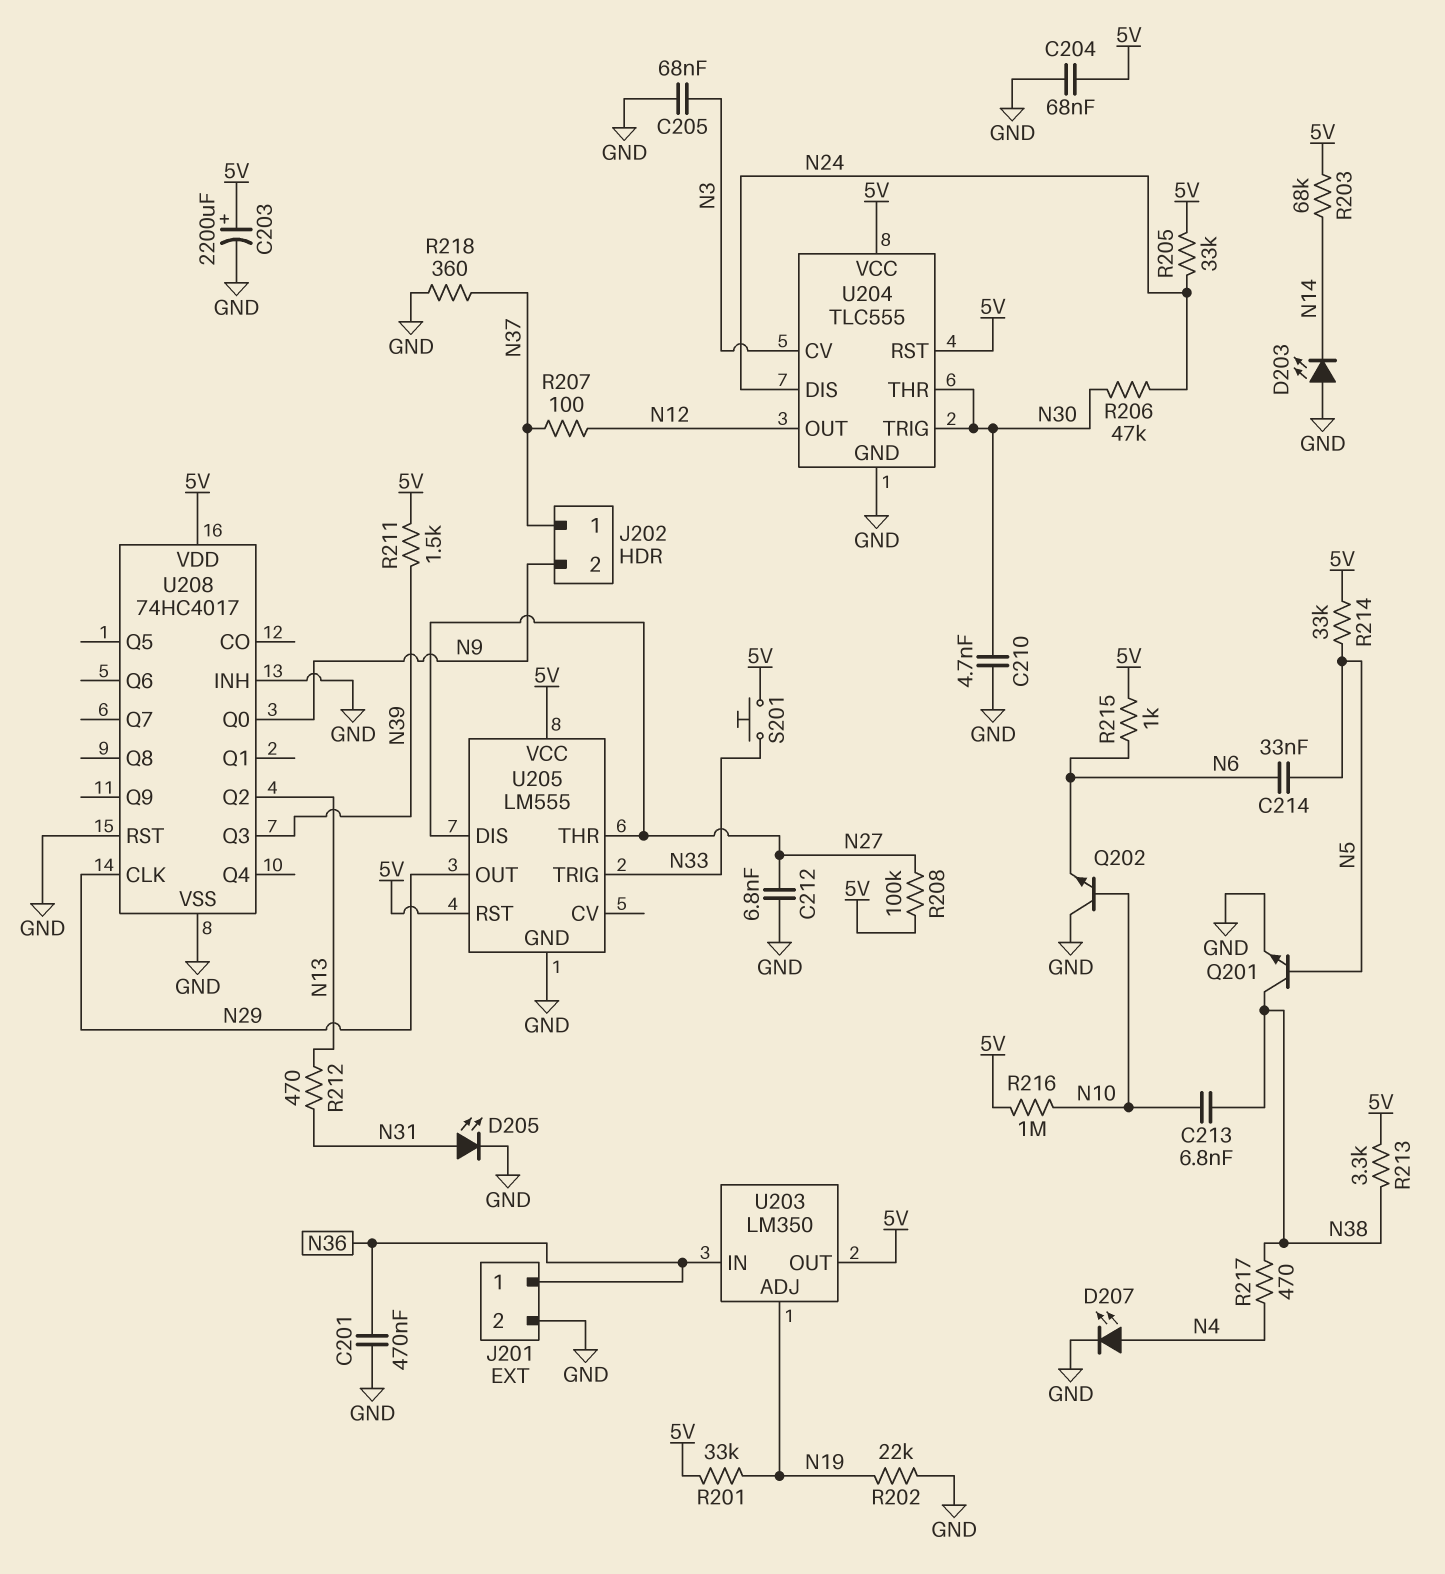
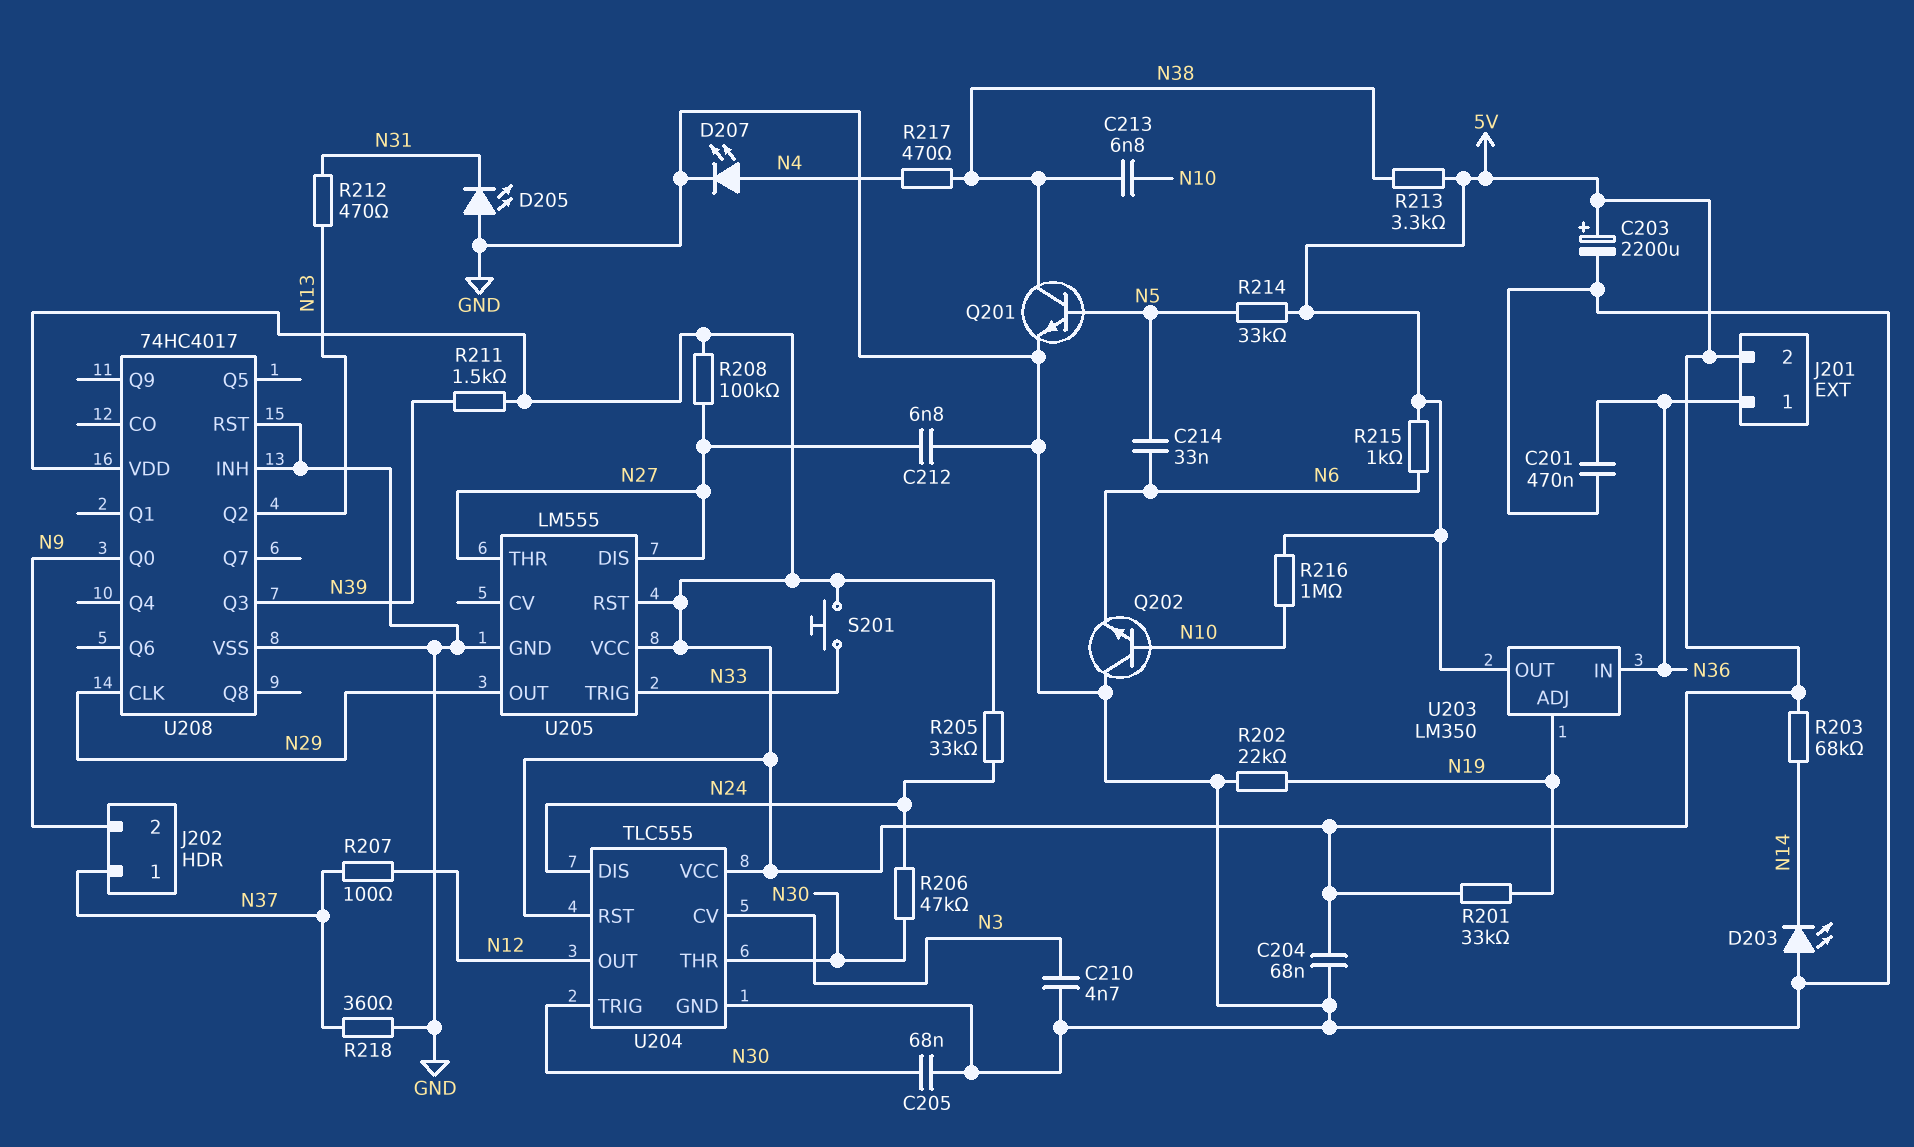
C205: 68nF (GND, N3) -> 68nF (GND, N30)
C210: 4.7nF (GND, N30) -> 4.7nF (GND, N3)
D205: LED (A N31, K GND) -> LED (A GND, K N31)
J201 pin 2: GND -> 5V

